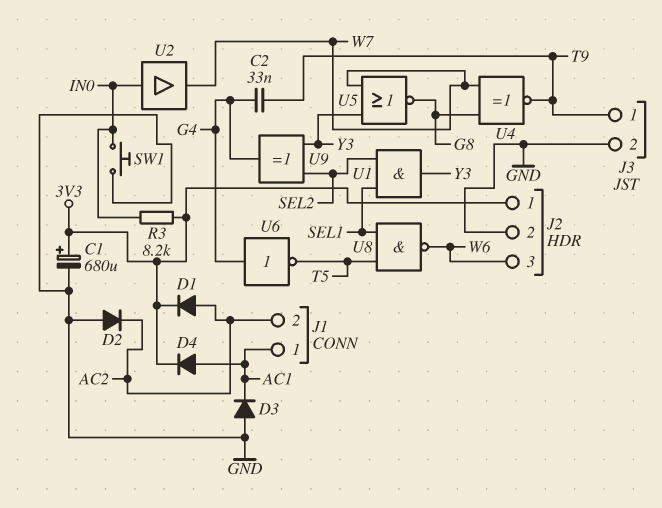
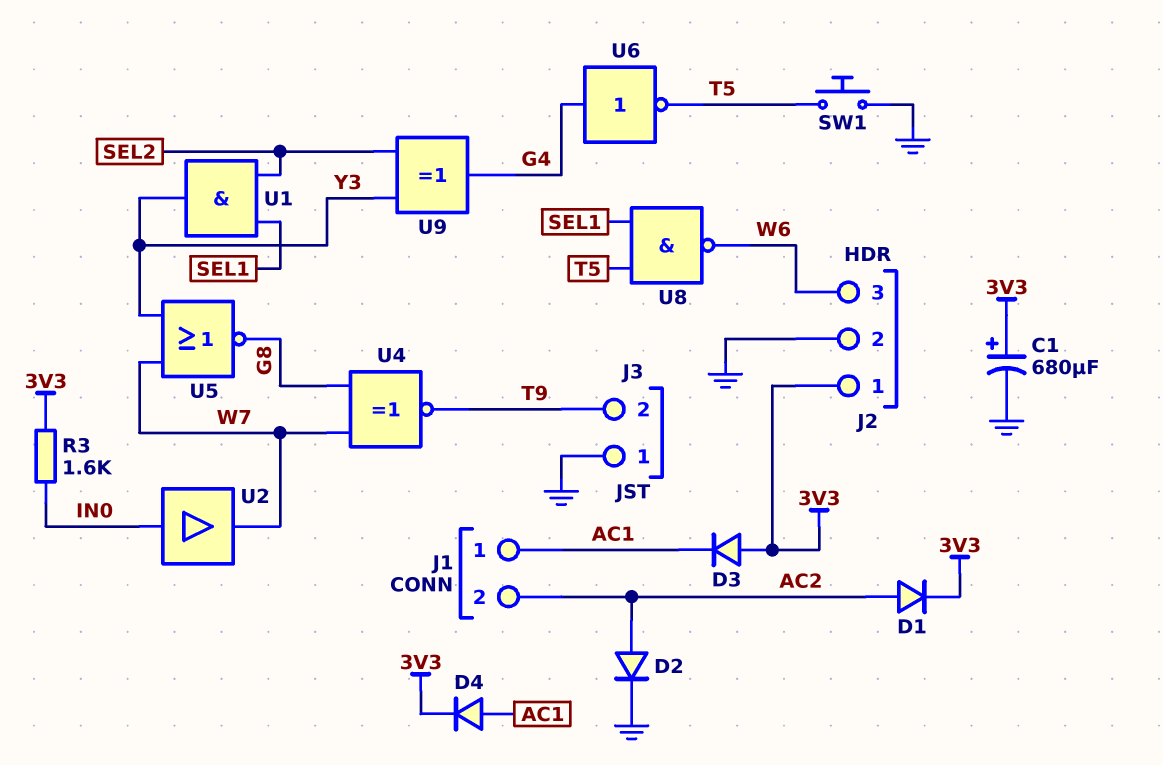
C2: 33nF (G4, T9) -> none
D2: diode (A GND, K AC2) -> diode (A AC2, K GND)
D3: diode (A GND, K AC1) -> diode (A 3V3, K AC1)
J3 pin 1: T9 -> GND
J3 pin 2: GND -> T9
R3: 8.2k (3V3, IN0) -> 1.6k (3V3, IN0)
SW1: button (GND, IN0) -> button (GND, T5)

